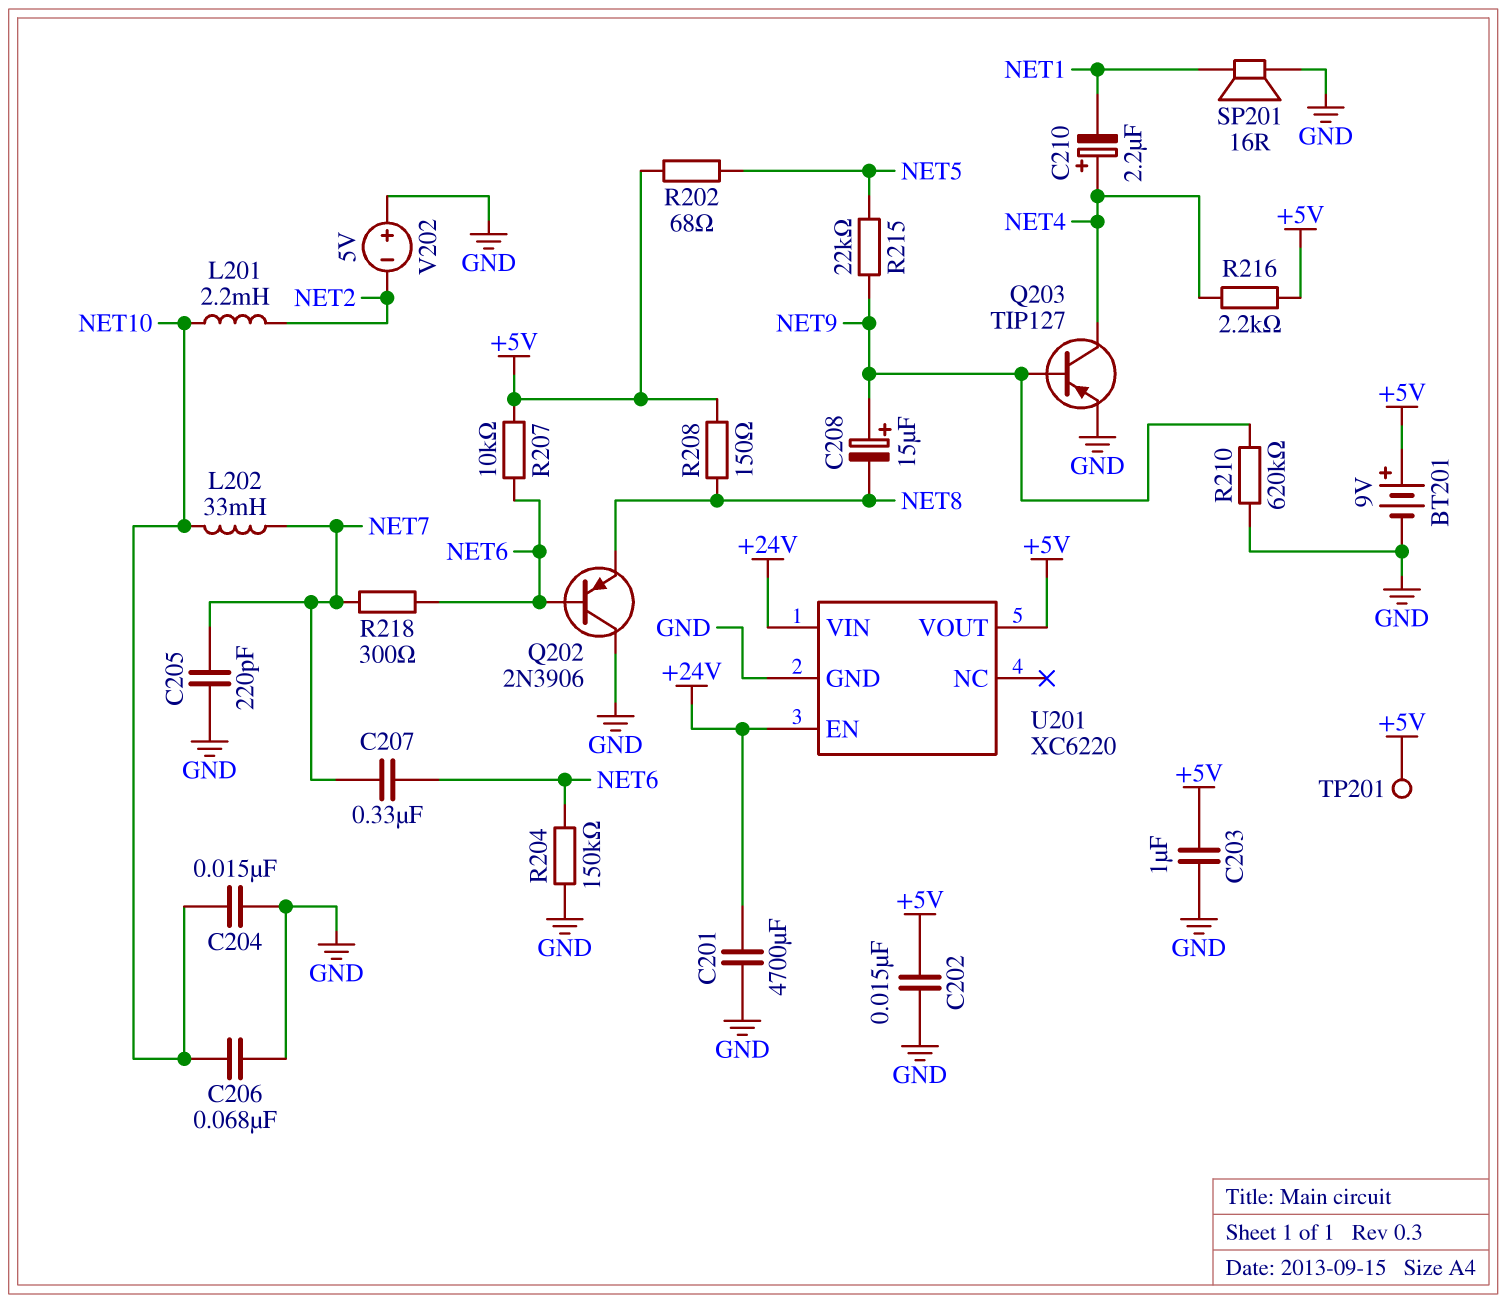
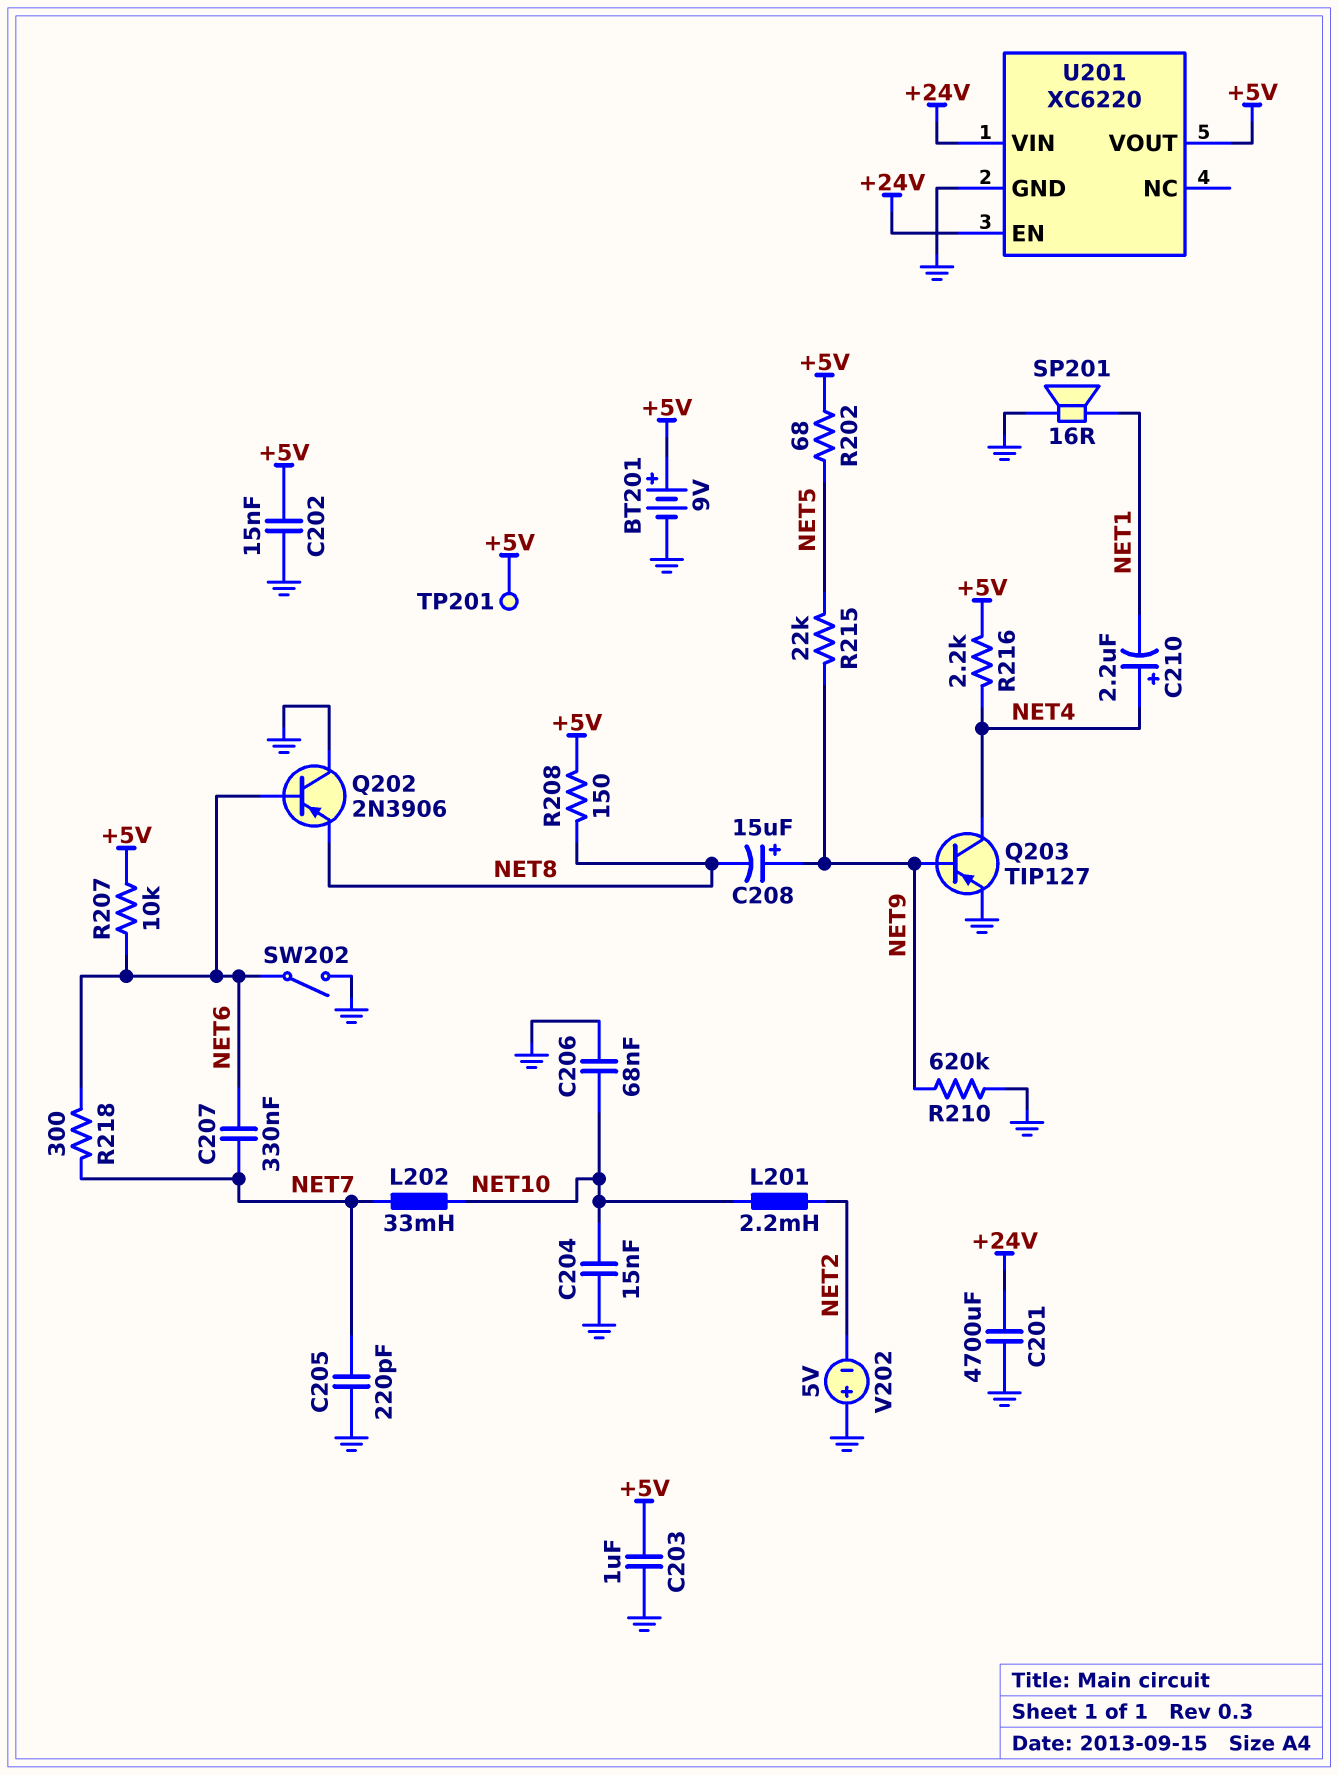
R204: 150k (GND, NET6) -> none
SW202: none -> switch (GND, NET6)

